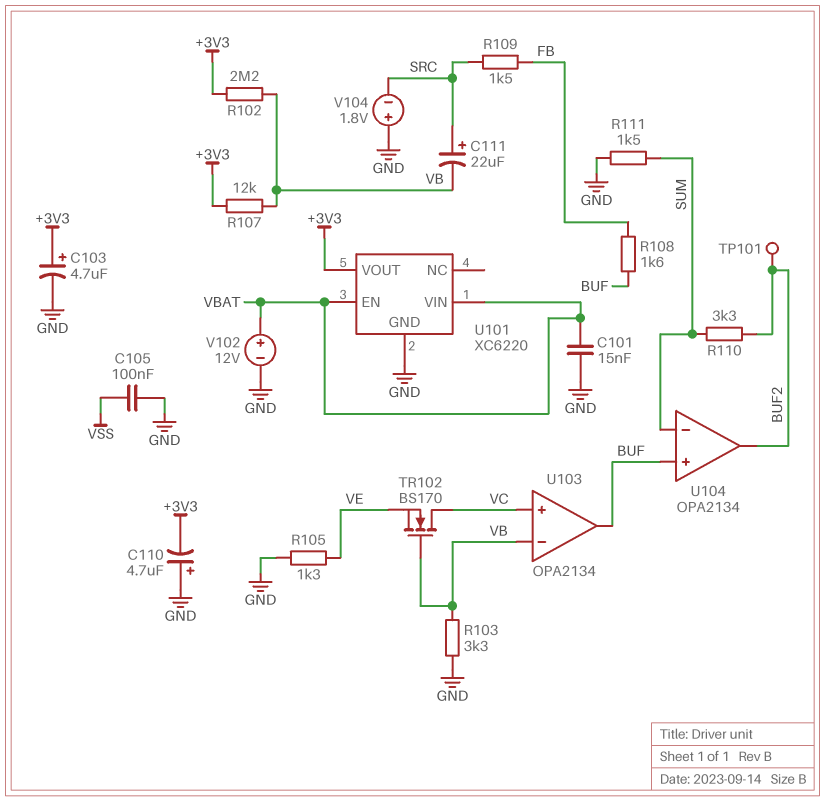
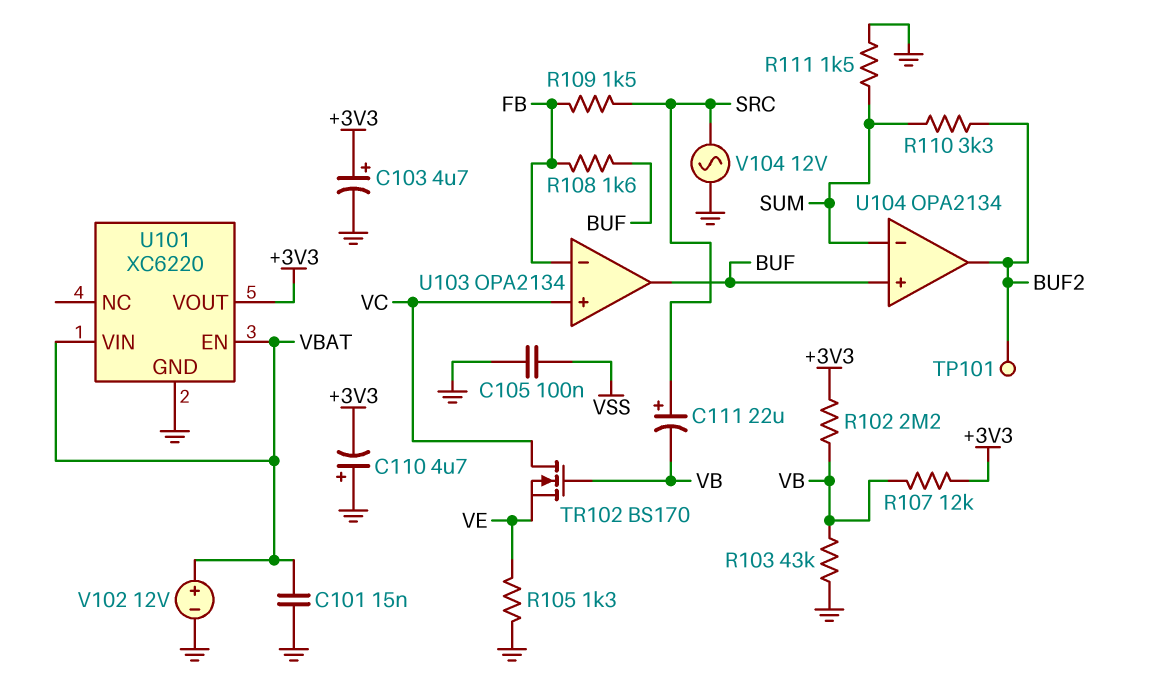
R103: 3.3k (GND, VB) -> 43k (GND, VB)
U103 pin in-: VB -> FB
V104: 1.8V (plus GND, minus SRC) -> AC 12V (GND, SRC)

